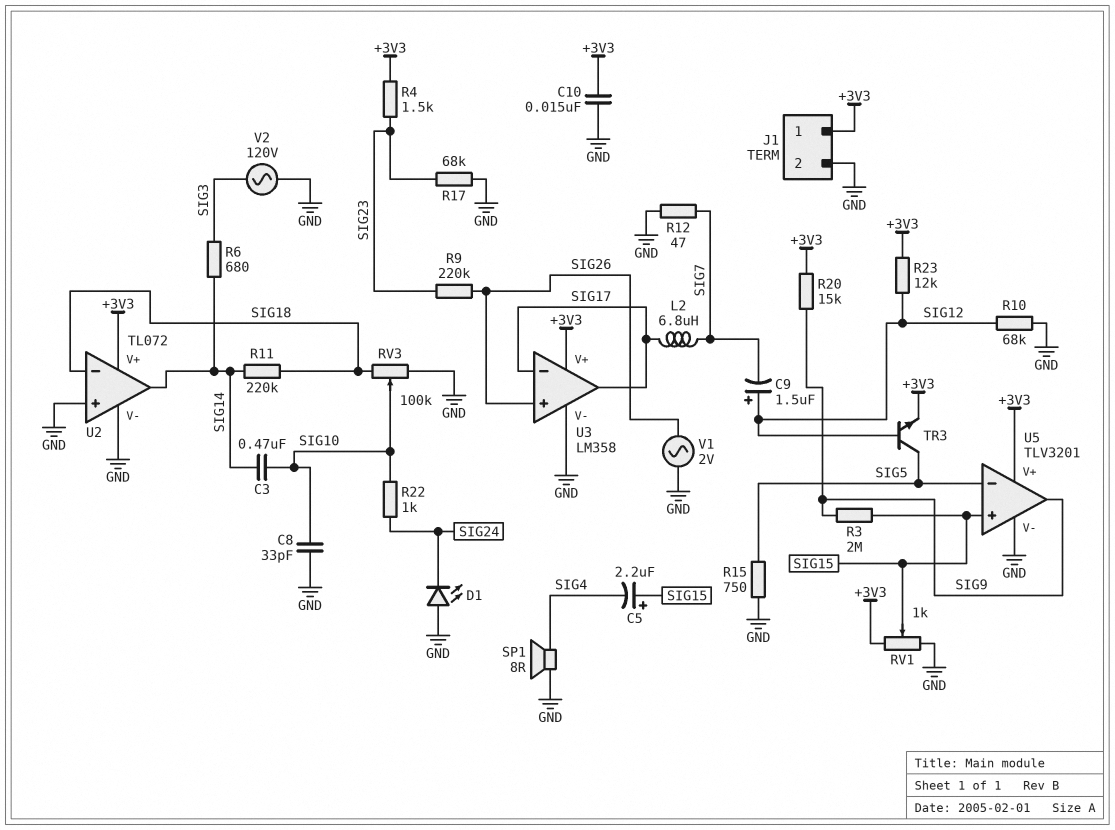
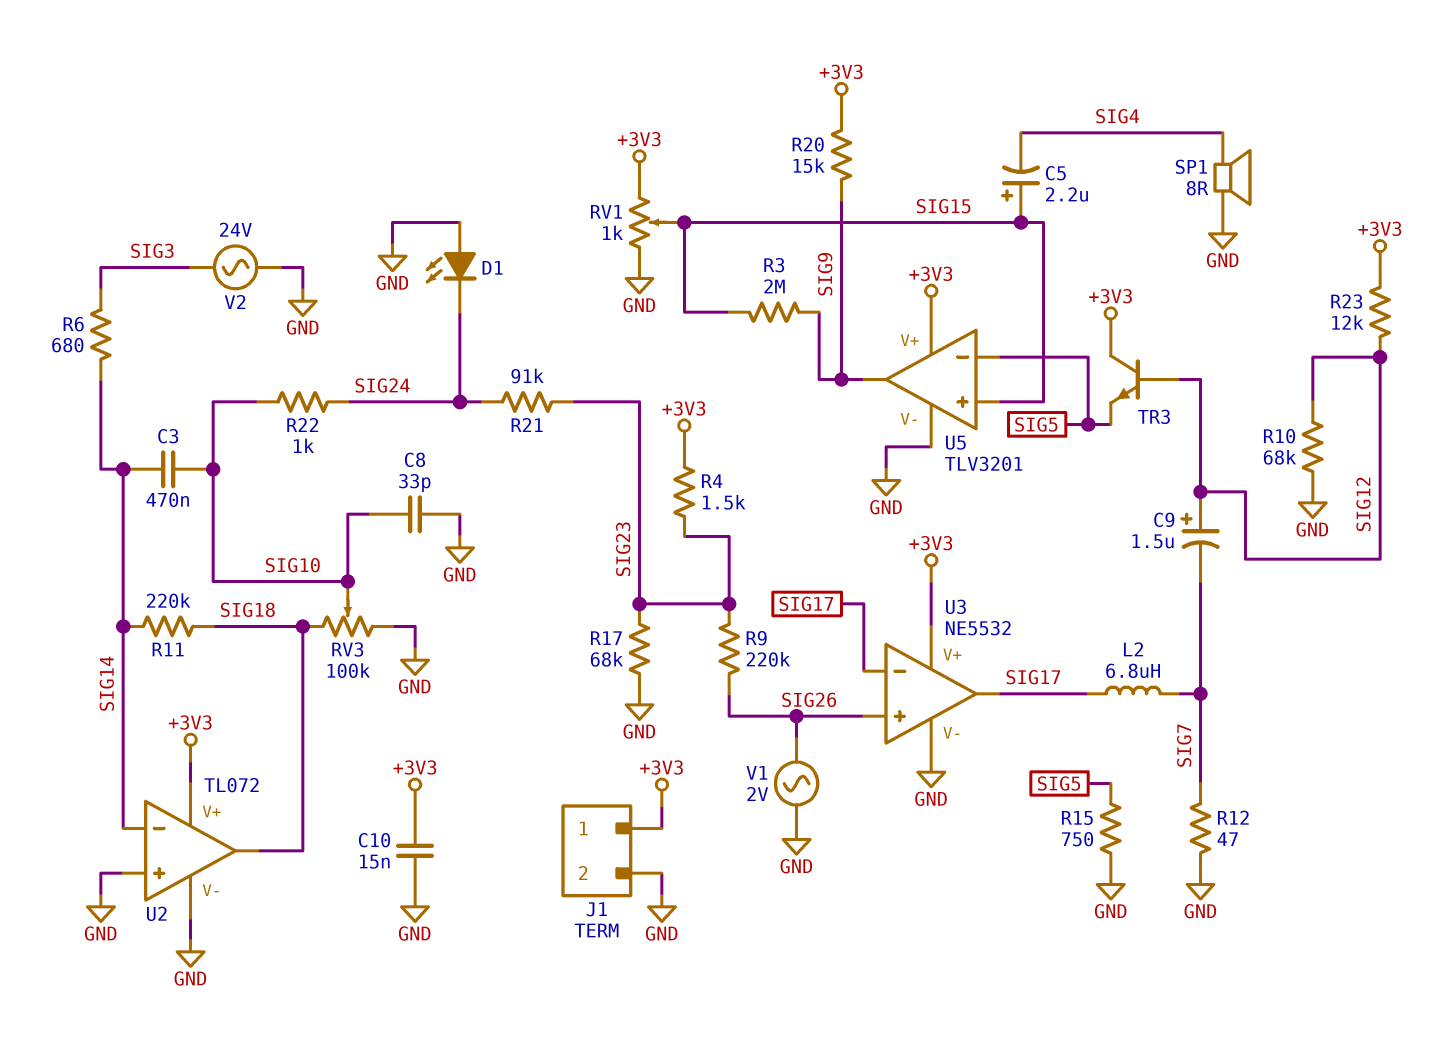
R21: none -> 91k (SIG23, SIG24)
TR3: NPN (B SIG12, C SIG5, E +3V3) -> NPN (B SIG12, C +3V3, E SIG5)
U2 pin in-: SIG18 -> SIG14
U2 pin out: SIG14 -> SIG18
U3: LM358 -> NE5532
V2: AC 120V (GND, SIG3) -> AC 24V (GND, SIG3)

